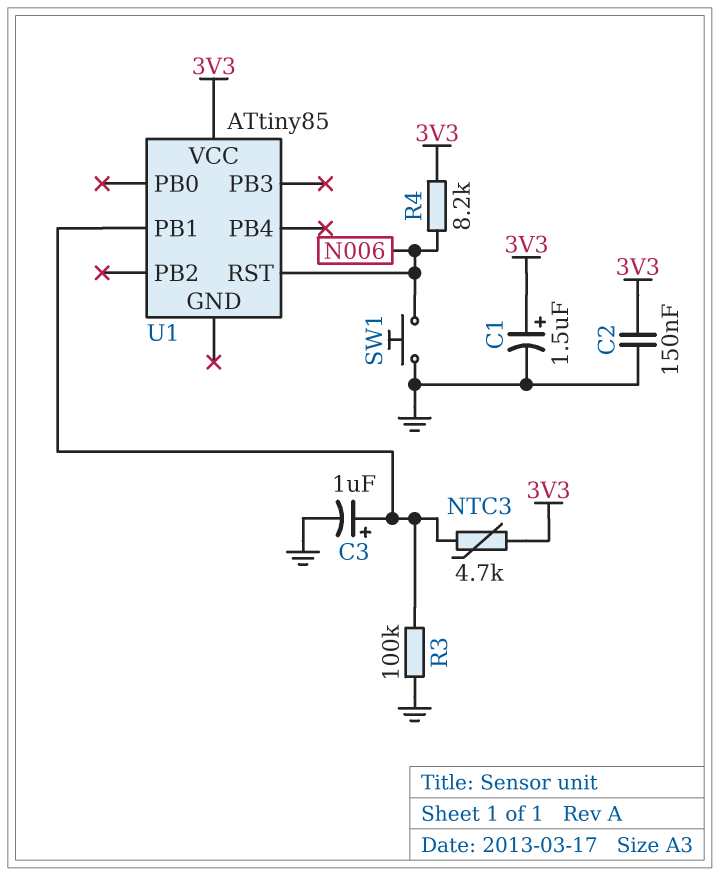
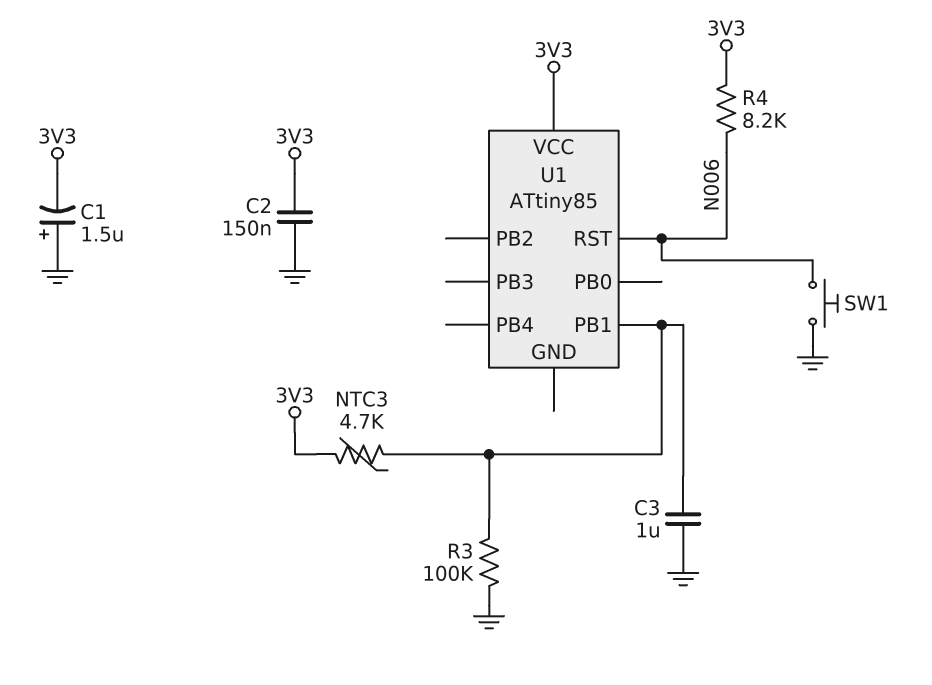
C1: 1.5uF (plus 3V3, minus GND) -> 1.5uF (plus GND, minus 3V3)
C3: 1uF (plus U1/PB1, minus GND) -> 1uF (GND, U1/PB1)

